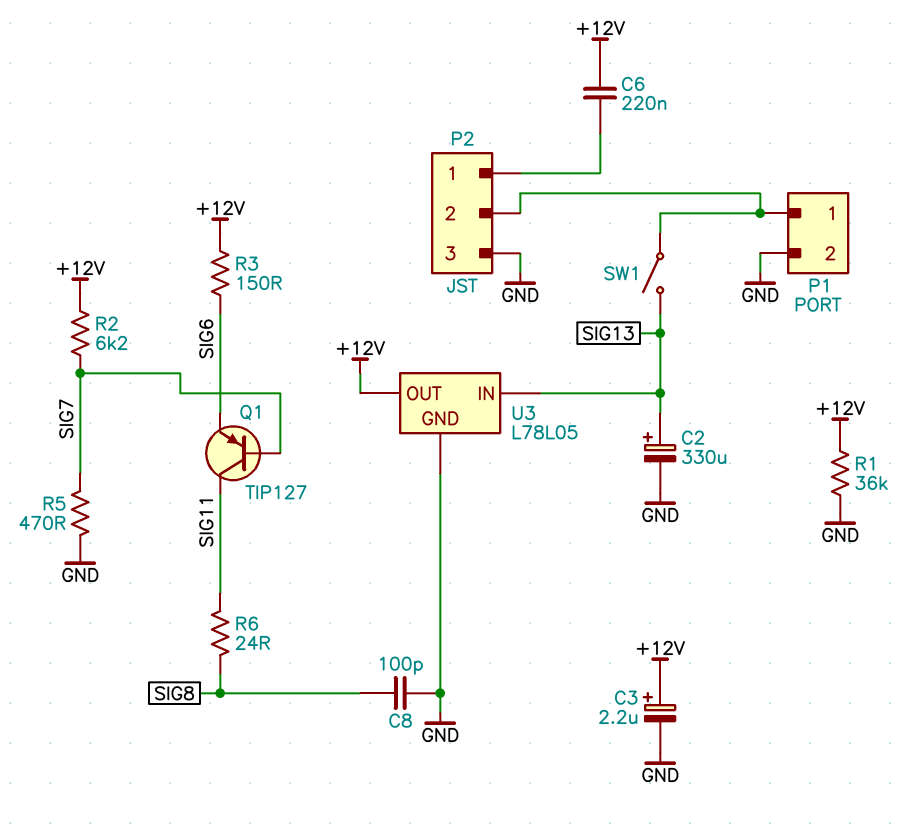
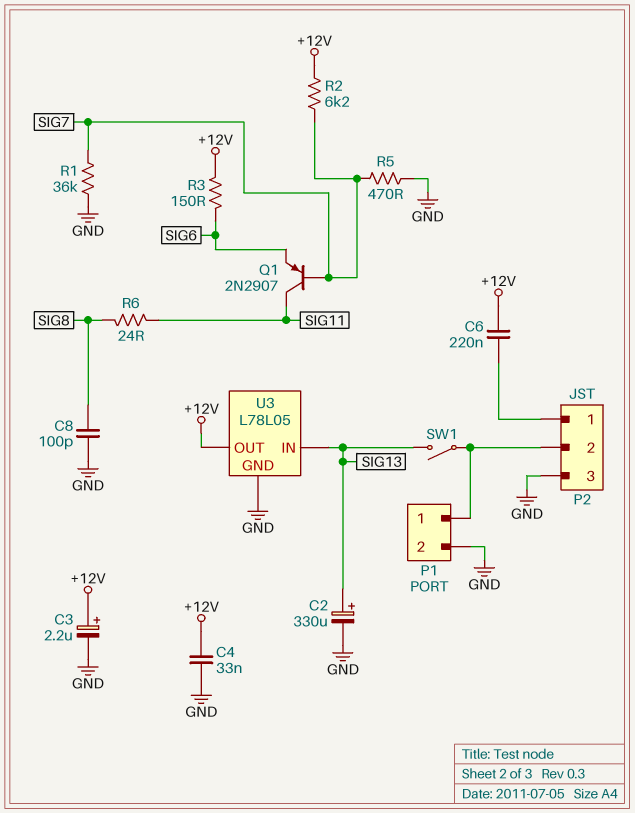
C4: none -> 33nF (+12V, GND)
Q1: PNP TIP127 (B SIG7, C SIG11, E SIG6) -> PNP 2N2907 (B SIG7, C SIG11, E SIG6)
R1: 36k (+12V, GND) -> 36k (GND, SIG7)

